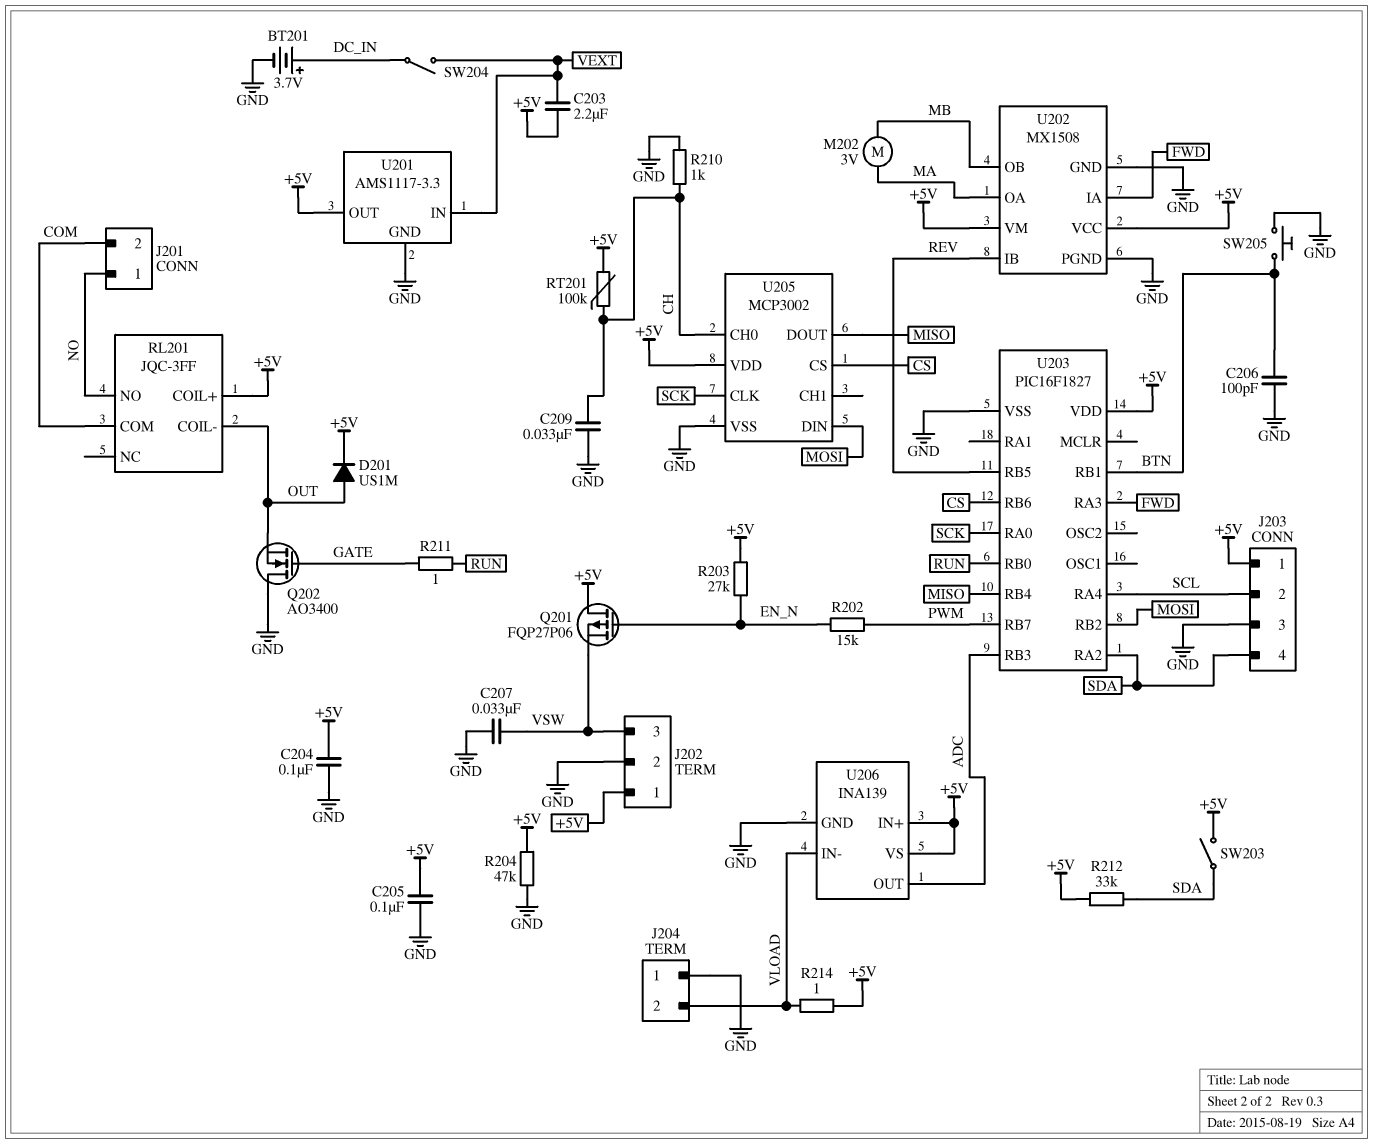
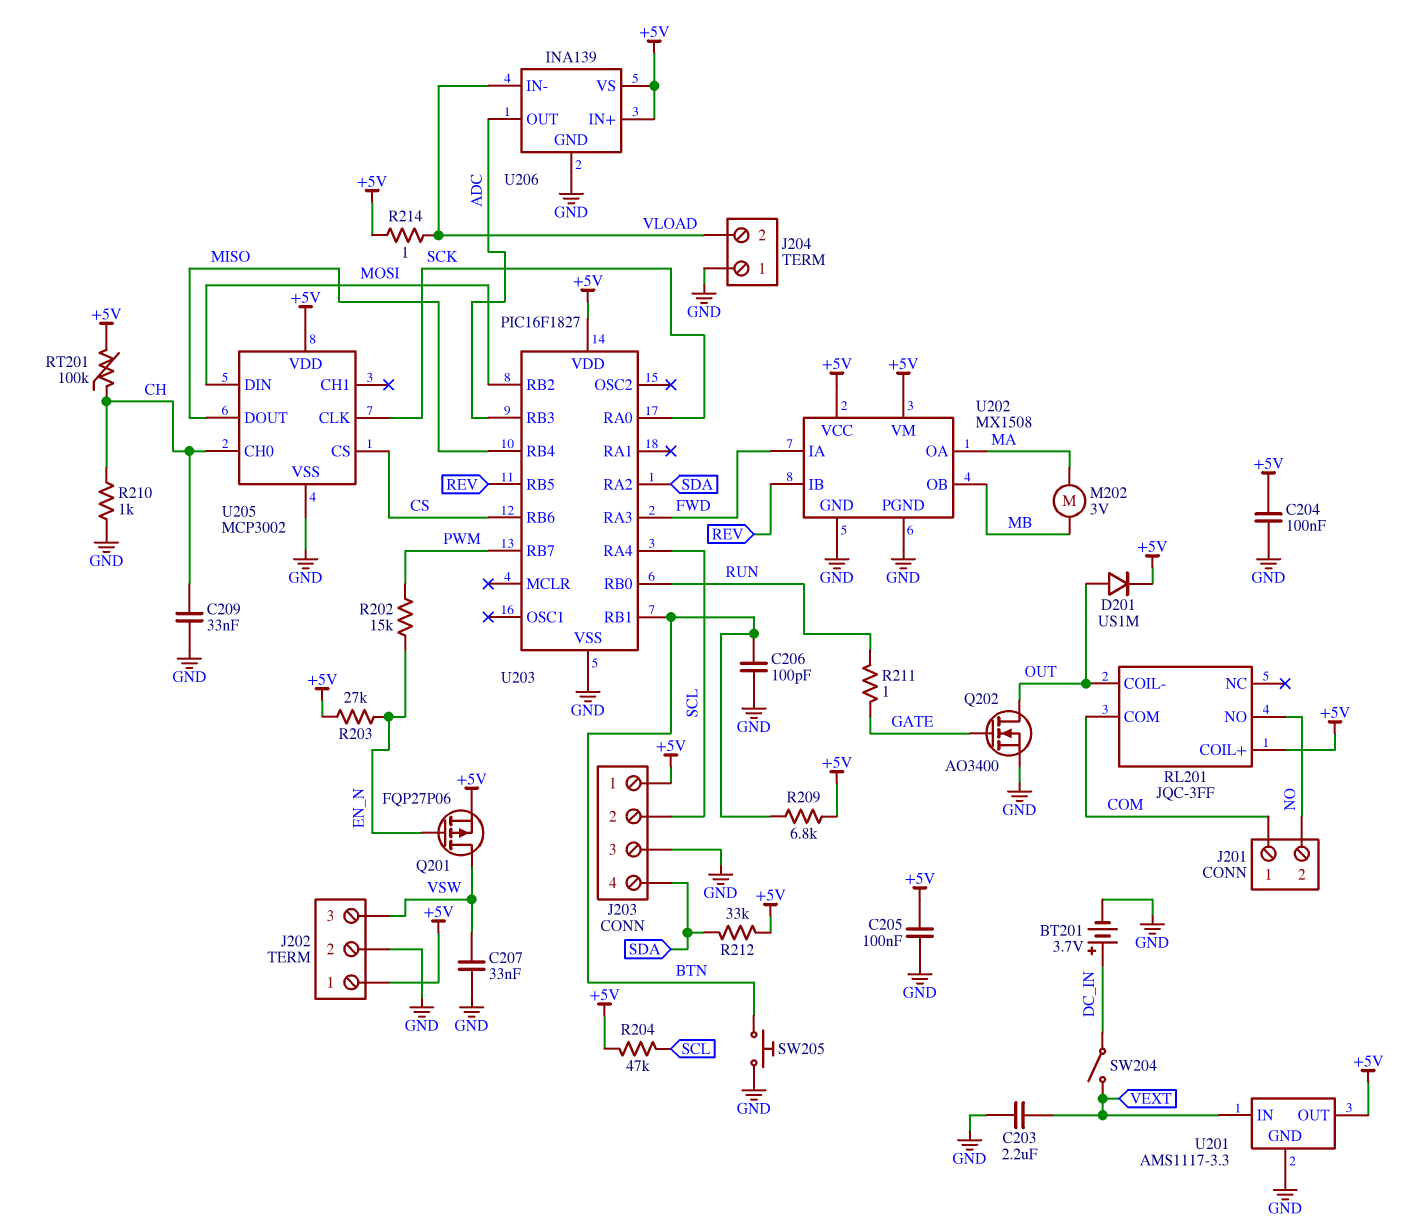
C203: 2.2uF (+5V, VEXT) -> 2.2uF (GND, VEXT)
J201 pin 1: NO -> COM
J201 pin 2: COM -> NO
Q201: PMOS FQP27P06 (G EN_N, D +5V, S VSW) -> PMOS FQP27P06 (G EN_N, D VSW, S +5V)
Q202: NMOS AO3400 (G GATE, D GND, S OUT) -> NMOS AO3400 (G GATE, D OUT, S GND)
R204: 47k (+5V, GND) -> 47k (+5V, SCL)
R209: none -> 6.8k (+5V, BTN)
SW203: switch (+5V, SDA) -> none

